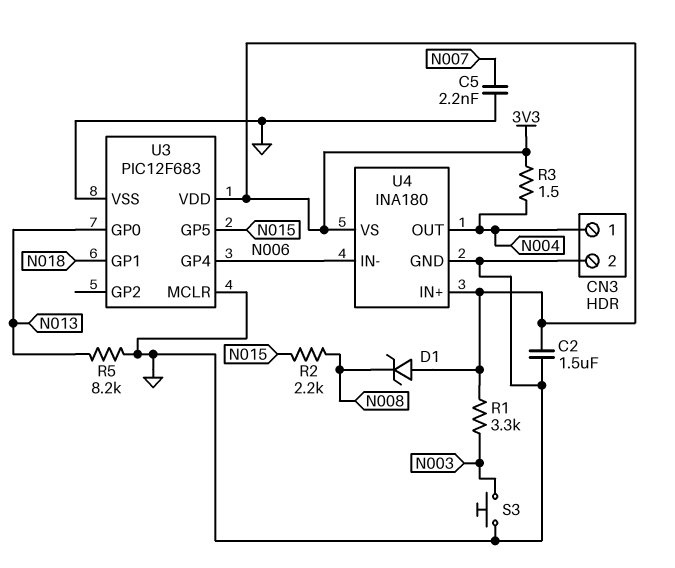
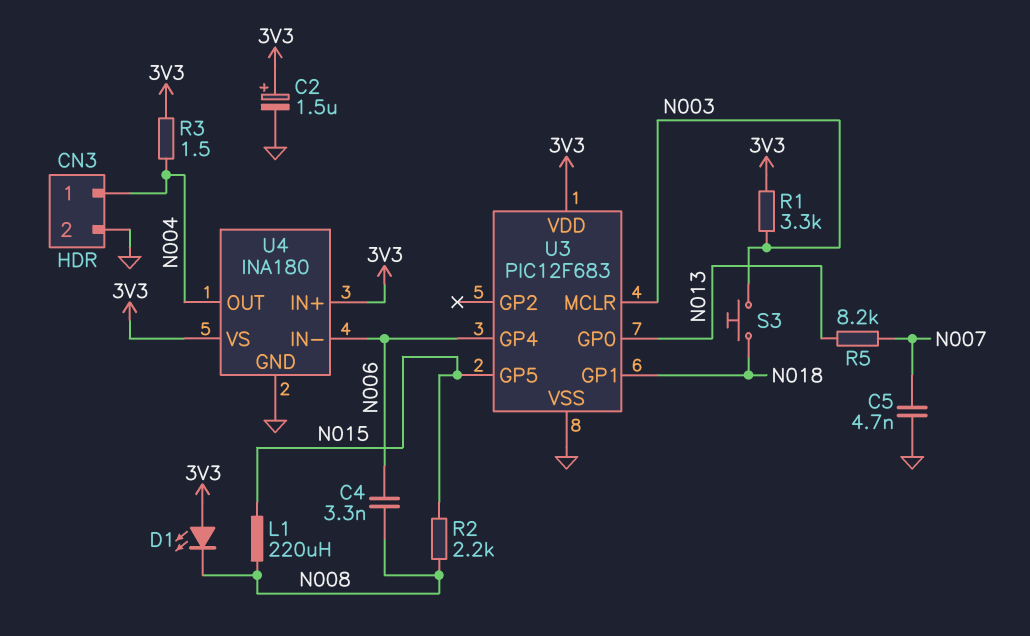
C2: 1.5uF (3V3, GND) -> 1.5uF (plus 3V3, minus GND)
C4: none -> 3.3nF (N006, N008)
C5: 2.2nF (GND, N007) -> 4.7nF (GND, N007)
D1: zener (A 3V3, K N008) -> LED (A 3V3, K N008)
L1: none -> 220uH (N008, N015)
R5: 8.2k (GND, N013) -> 8.2k (N007, N013)
S3: button (GND, N003) -> button (N003, N018)
U3 pin MCLR: GND -> N003

